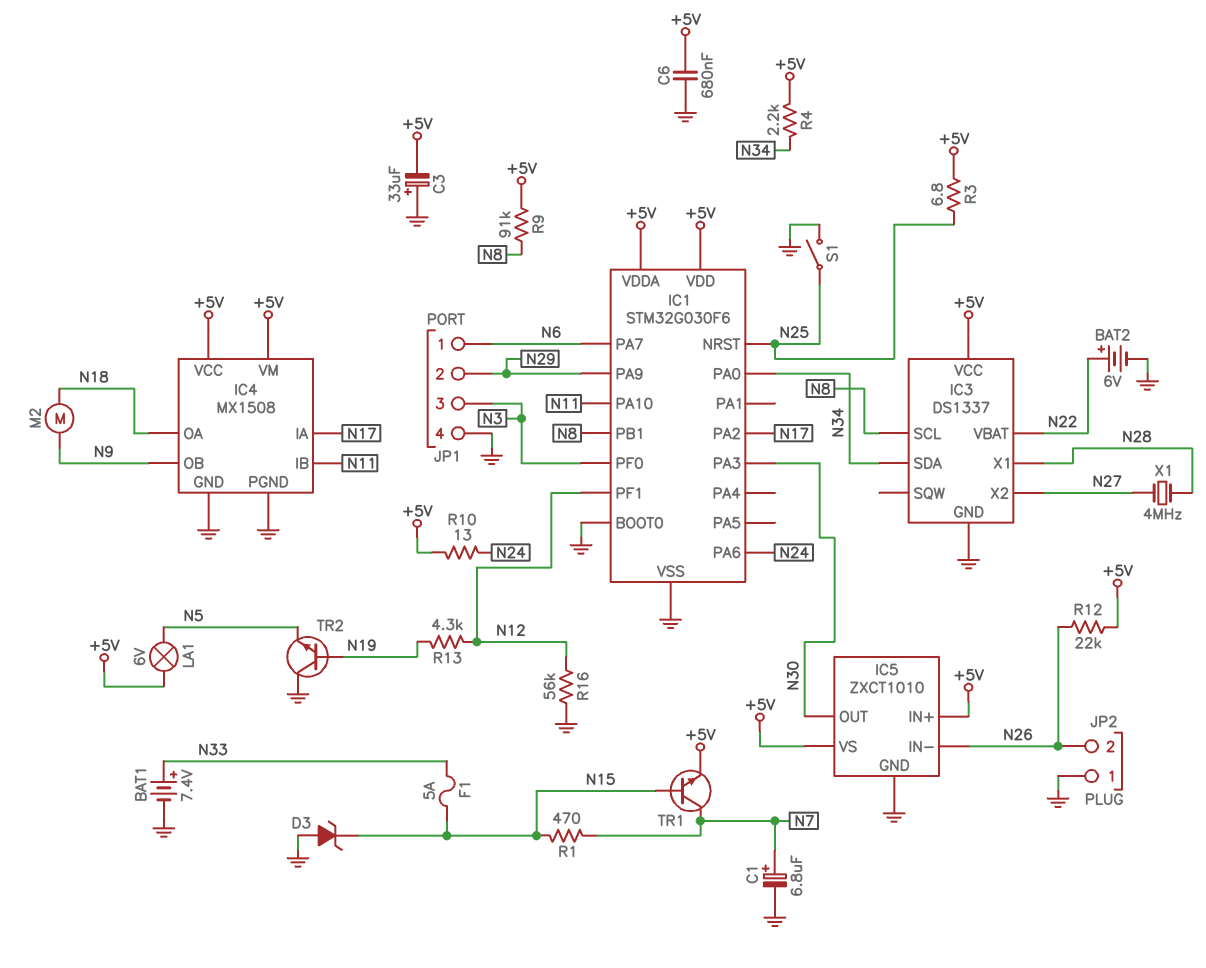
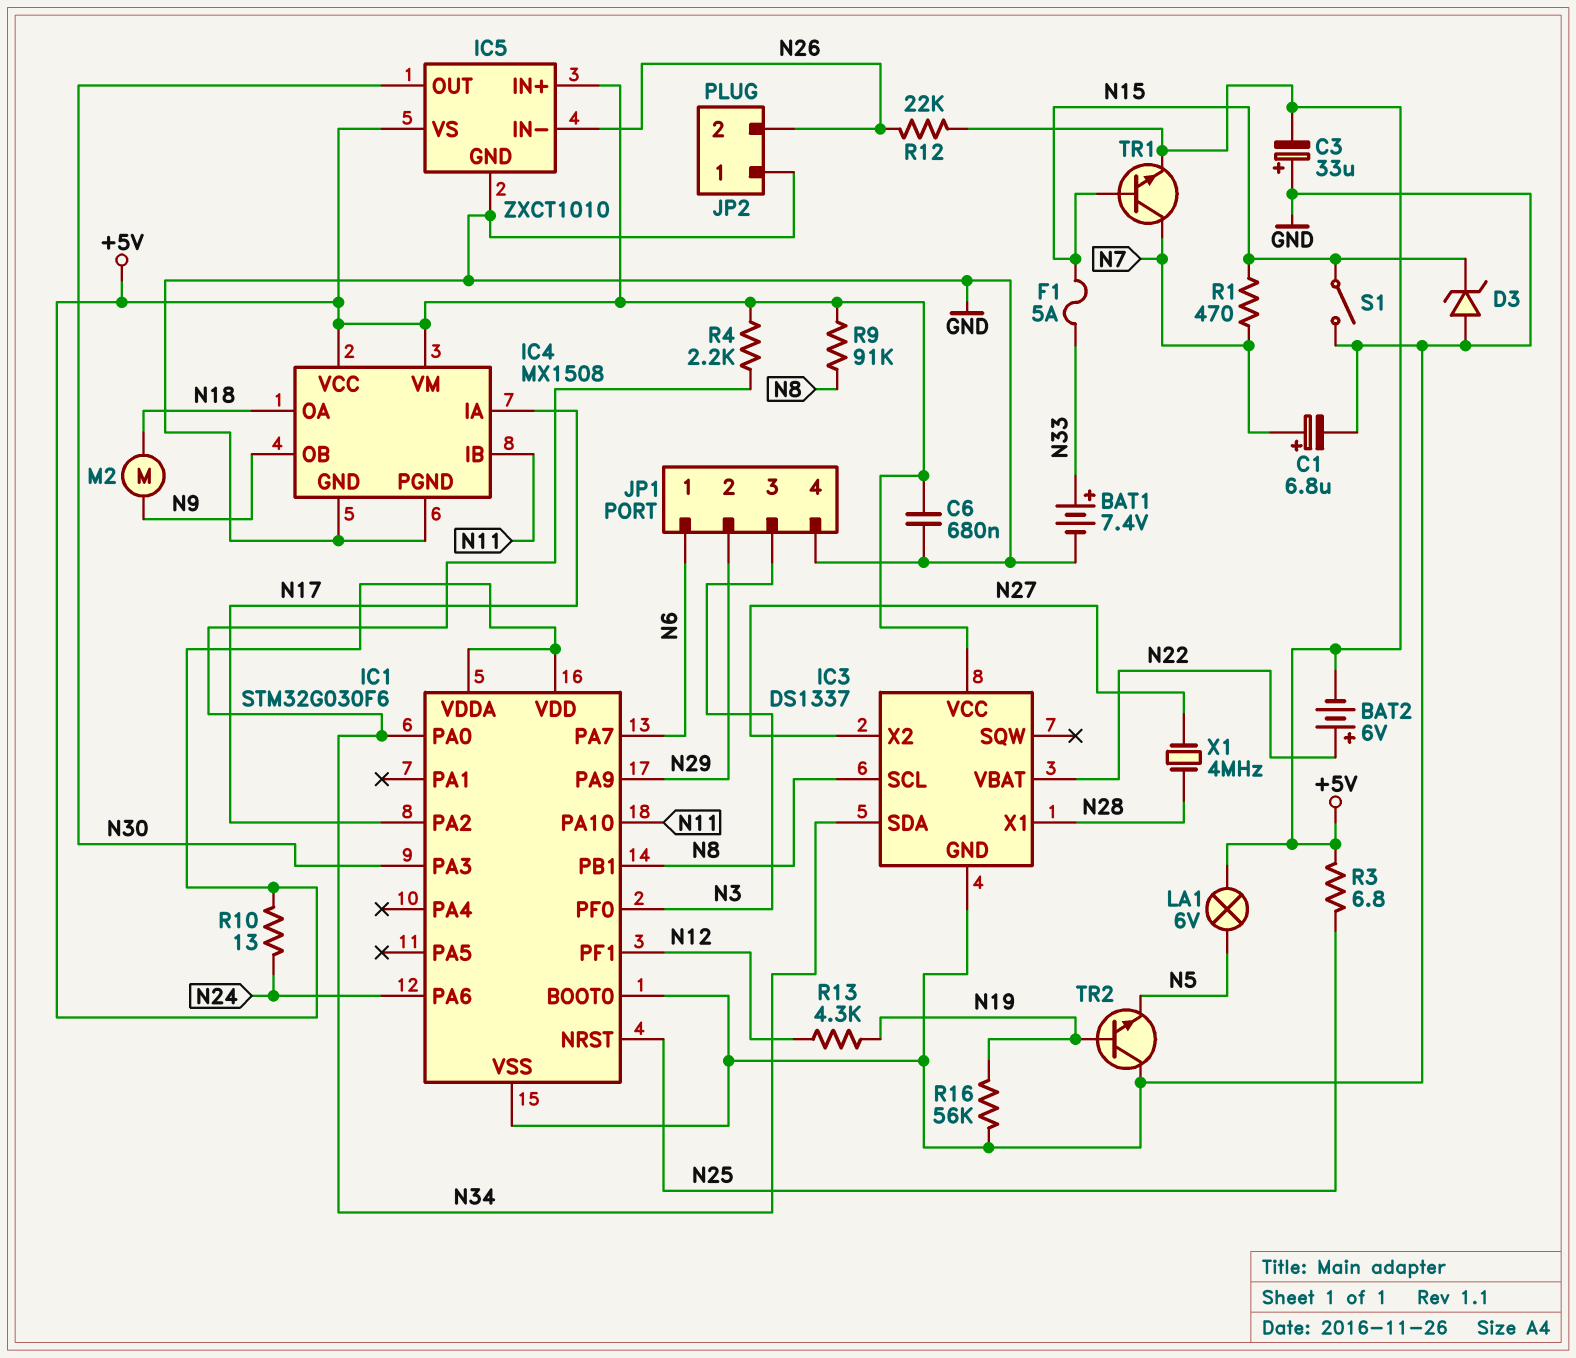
BAT2: 6V (plus N22, minus GND) -> 6V (plus N22, minus +5V)
R16: 56k (GND, N12) -> 56k (GND, N19)
S1: switch (GND, N25) -> switch (GND, N15)

